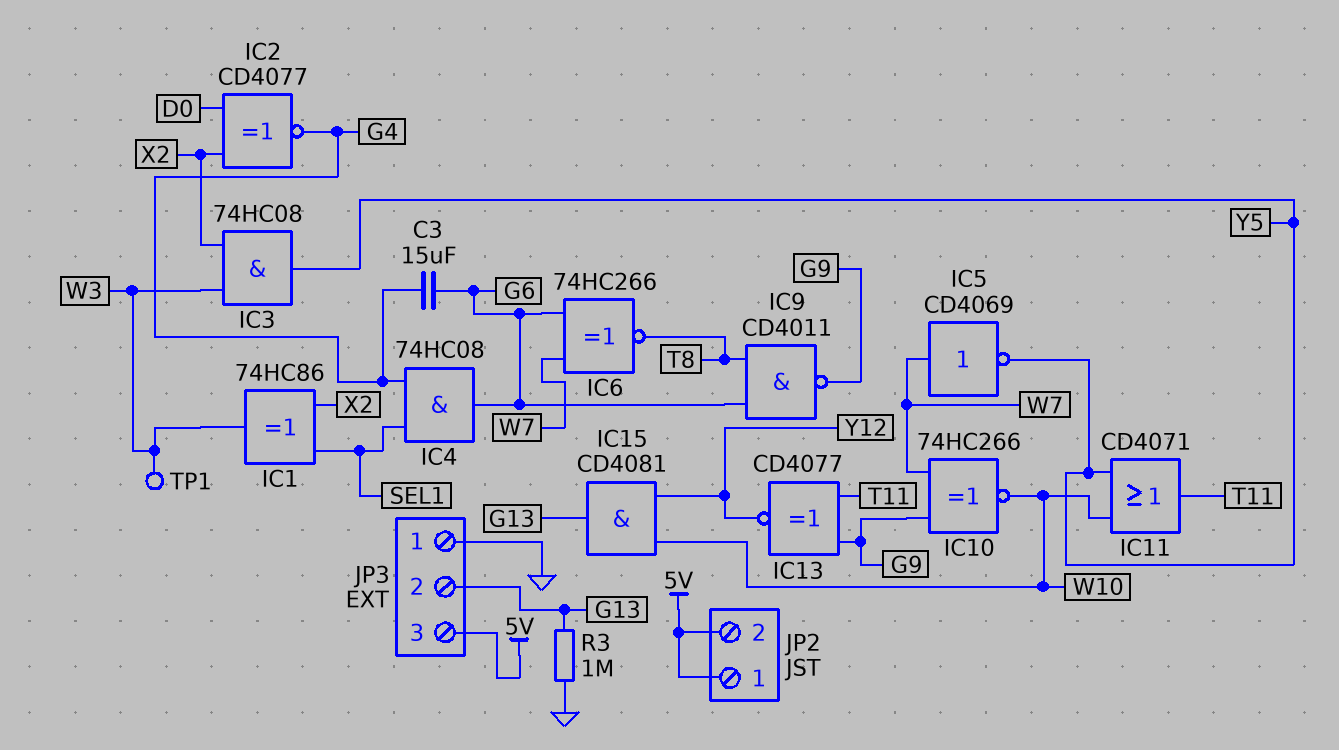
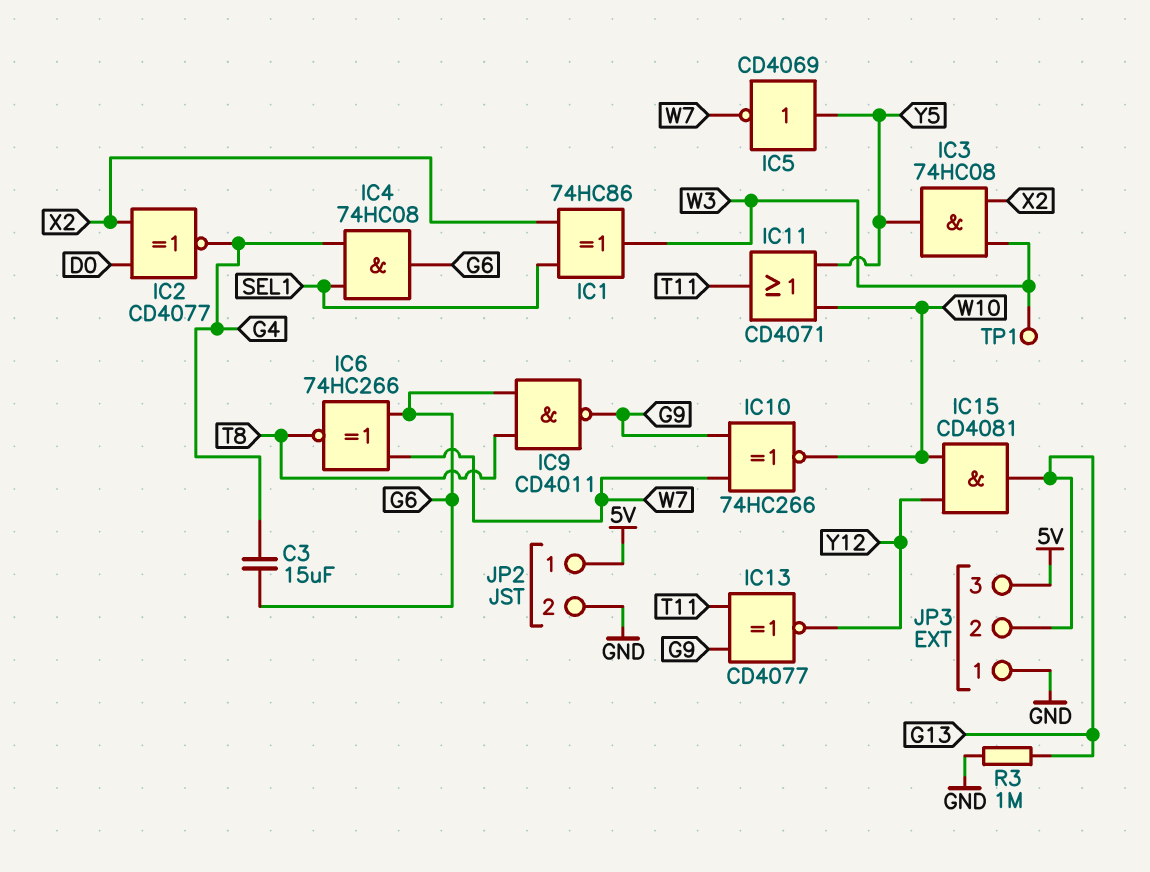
IC5: NOT CD4069 (in W7, out Y5) -> NOT CD4069 (in Y5, out W7)
JP2 pin 2: 5V -> GND

